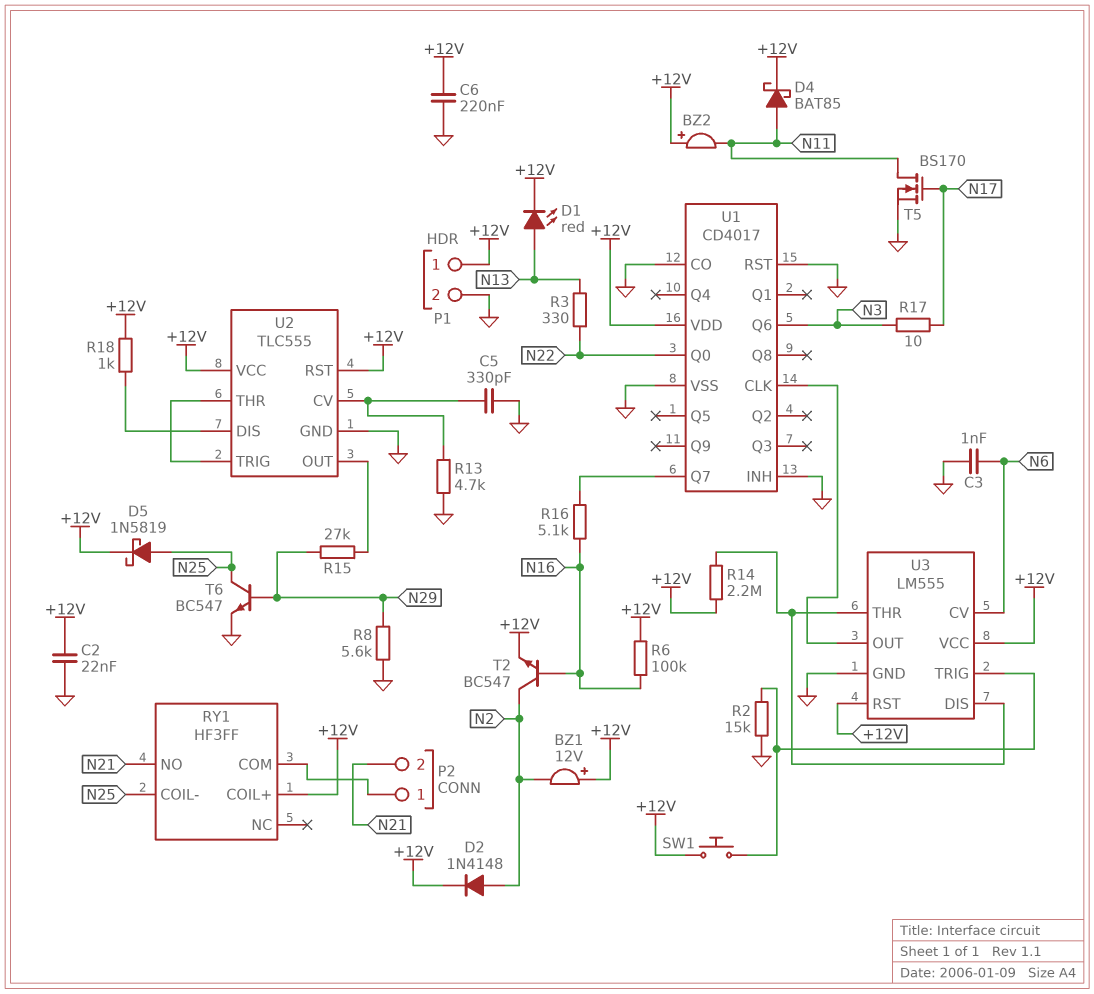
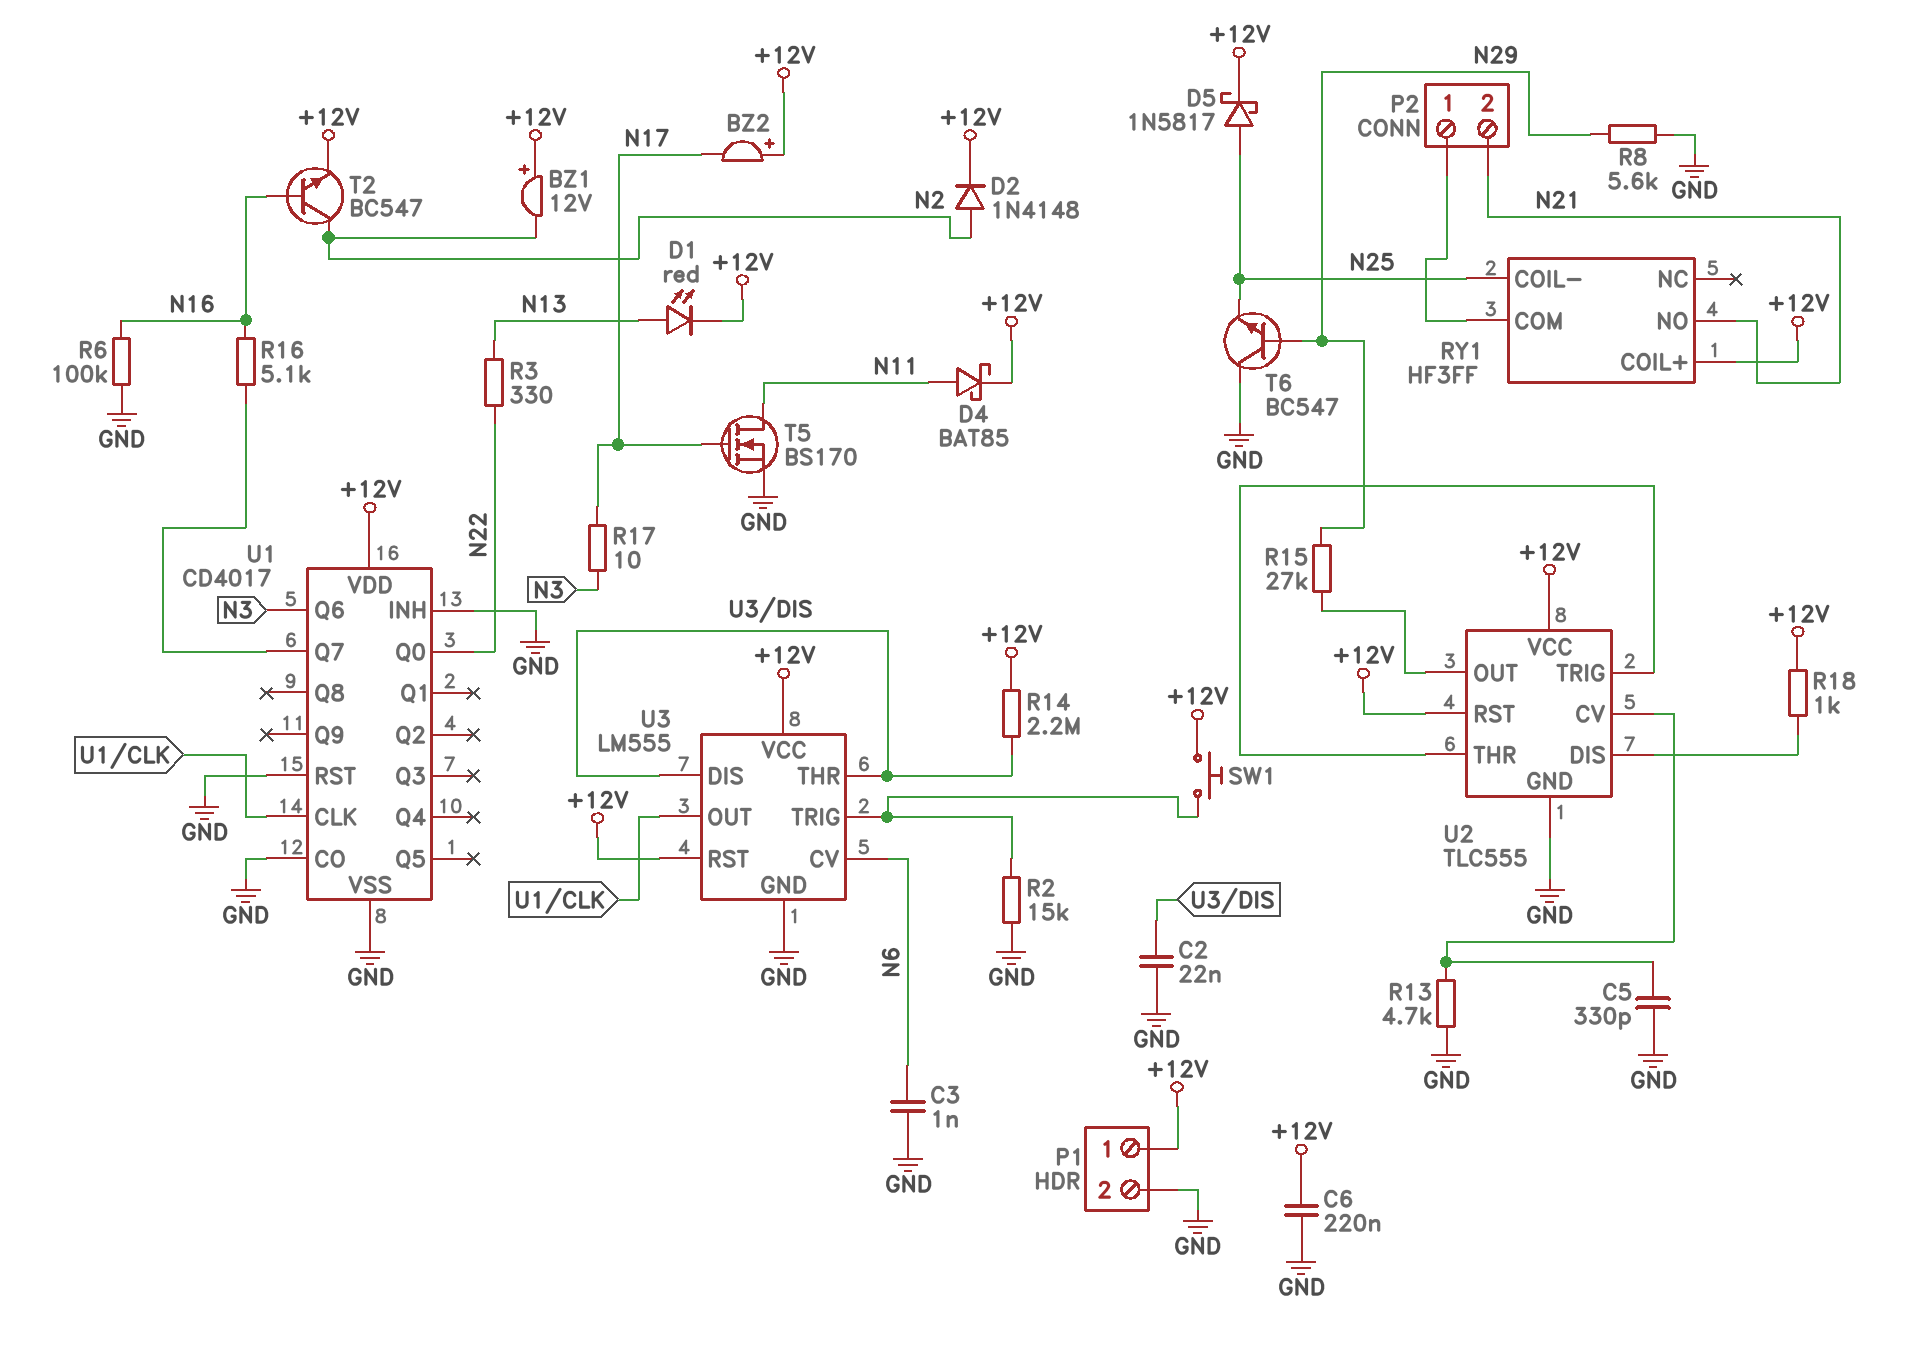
BZ2: buzzer (plus +12V, minus N11) -> buzzer (plus +12V, minus N17)
C2: 22nF (+12V, GND) -> 22nF (GND, U3/DIS)
D5: schottky 1N5819 (A N25, K +12V) -> schottky 1N5817 (A N25, K +12V)
R6: 100k (+12V, N16) -> 100k (GND, N16)
T6: NPN BC547 (B N29, C N25, E GND) -> NPN BC547 (B N29, C GND, E N25)

